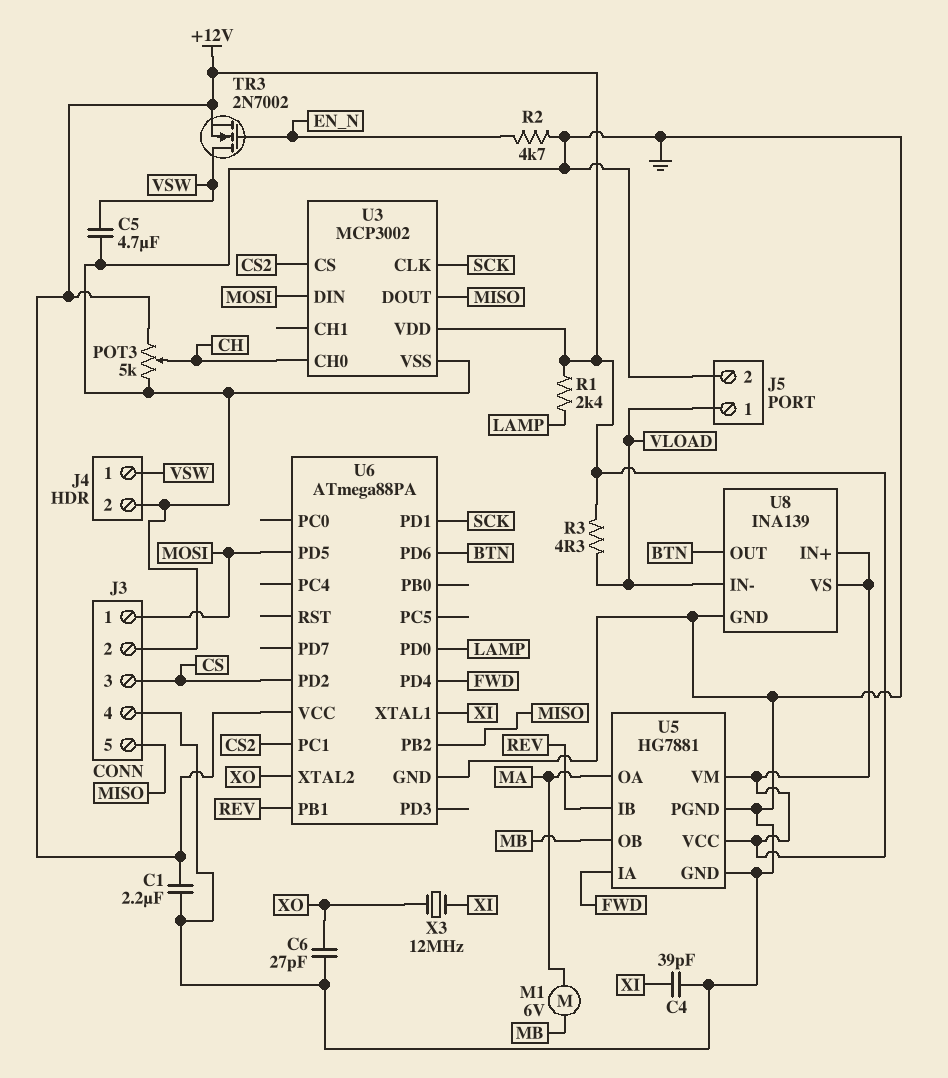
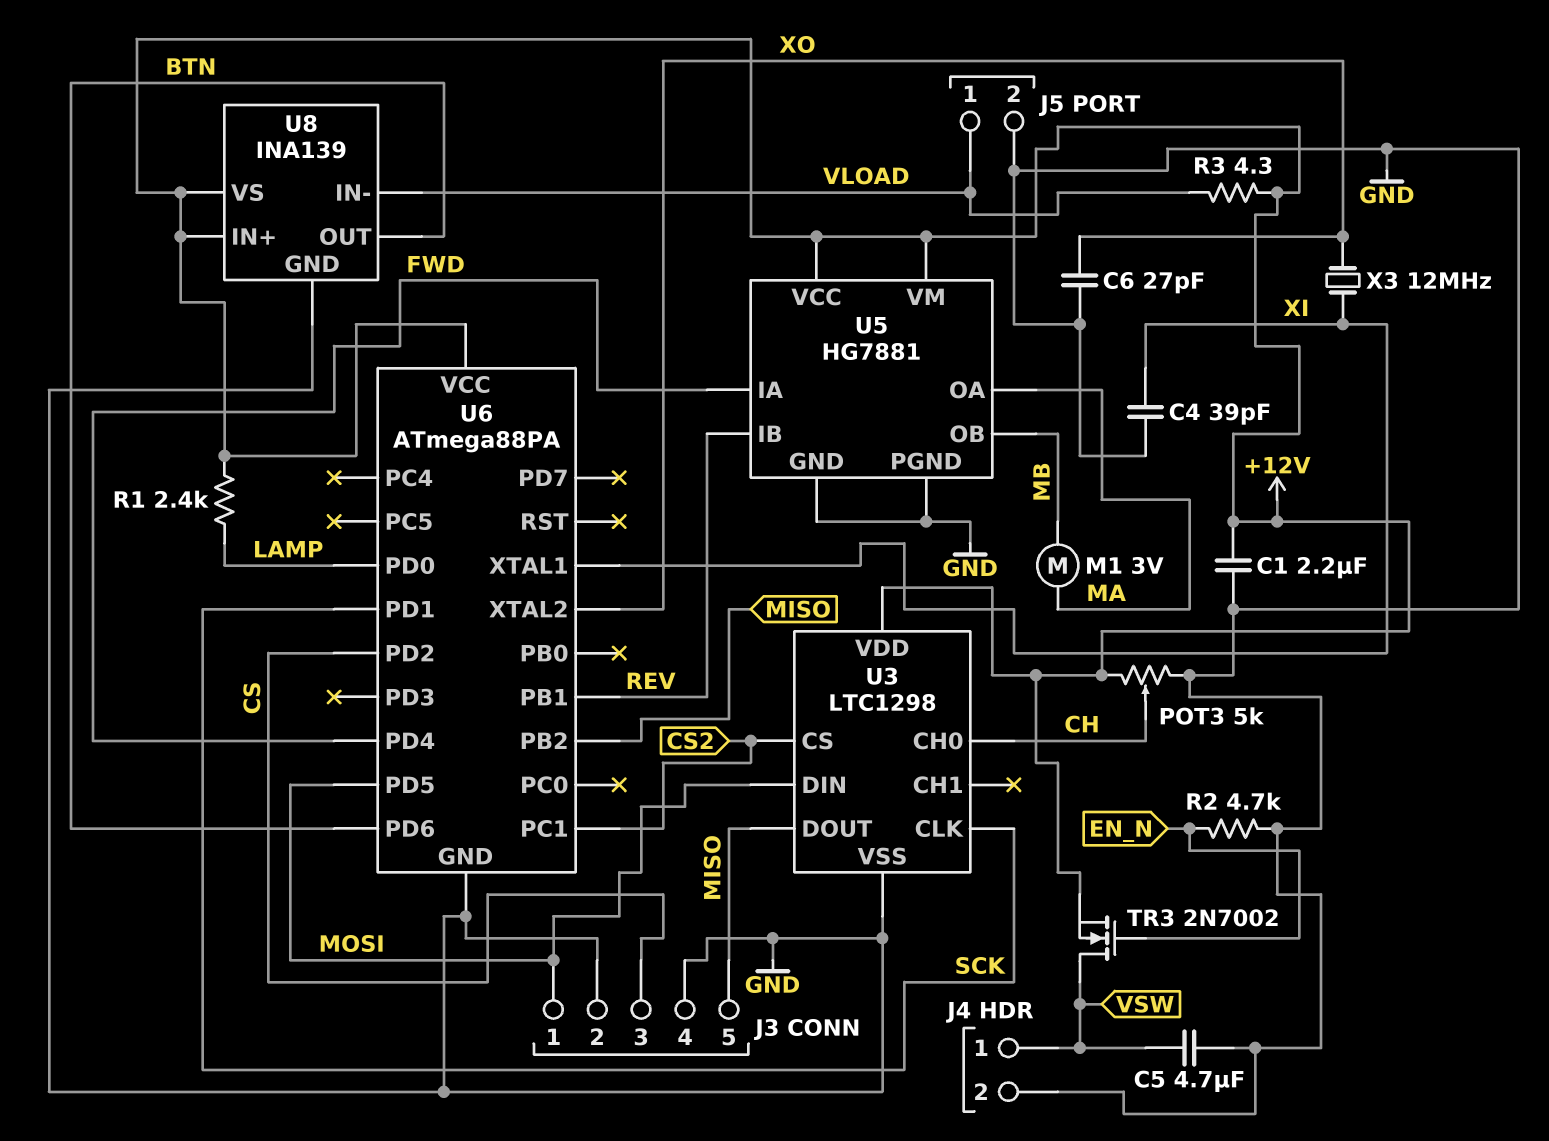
M1: motor 6V (MA, MB) -> motor 3V (MA, MB)
U3: MCP3002 -> LTC1298

